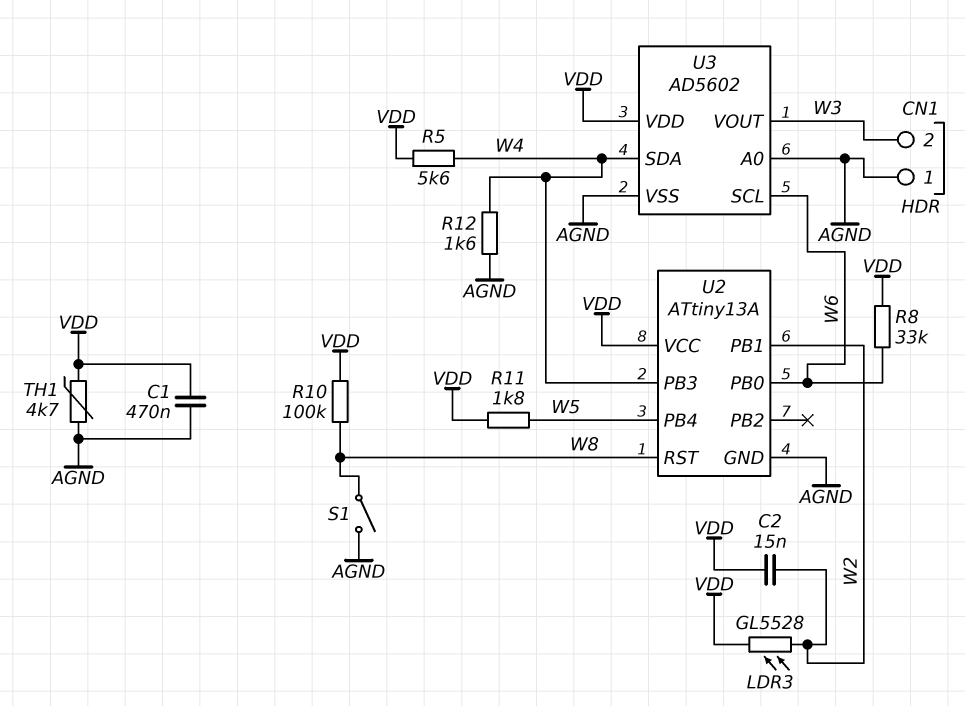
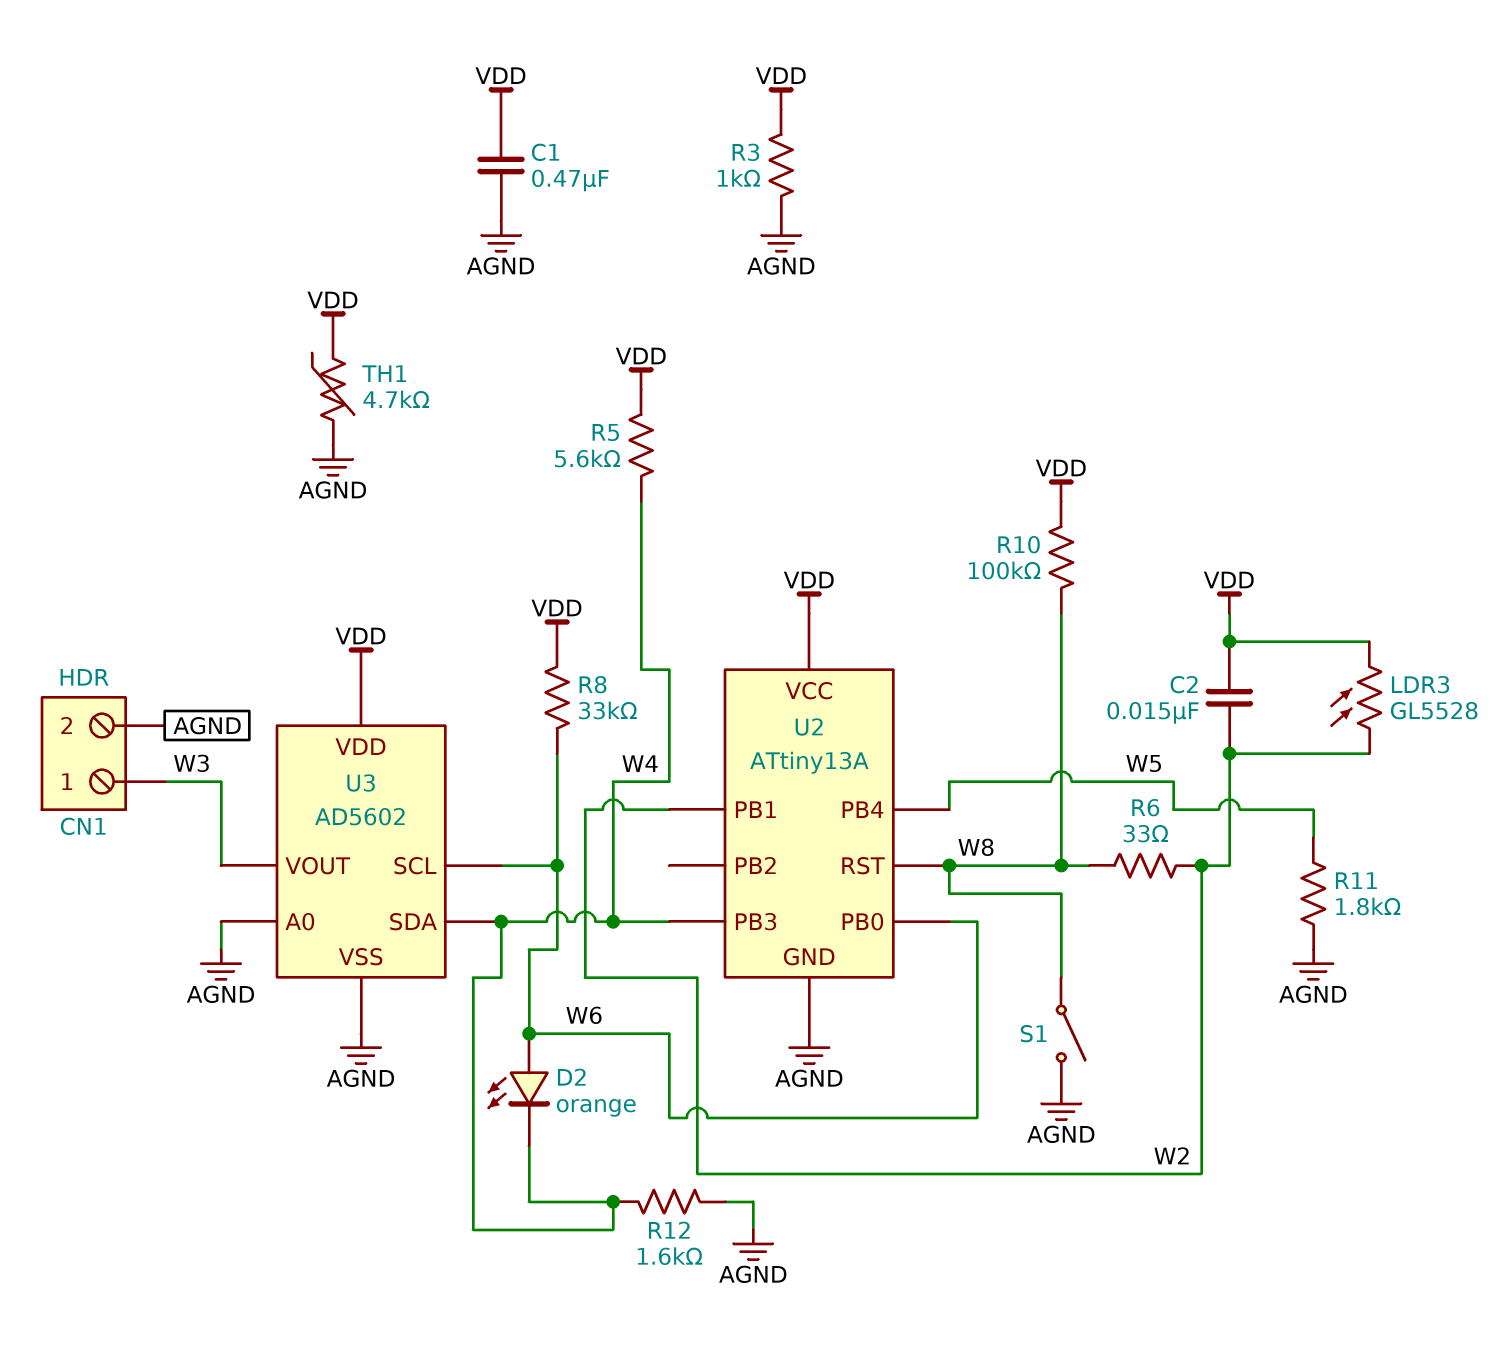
CN1 pin 1: AGND -> W3
CN1 pin 2: W3 -> AGND
D2: none -> LED orange (A W6, K W4)
R3: none -> 1k (AGND, VDD)
R6: none -> 33 (W2, W8)
R11: 1.8k (VDD, W5) -> 1.8k (AGND, W5)

